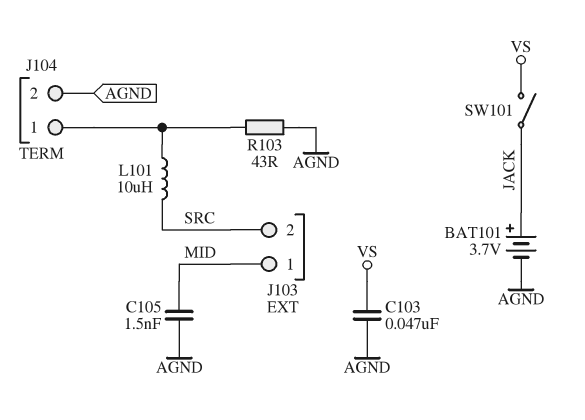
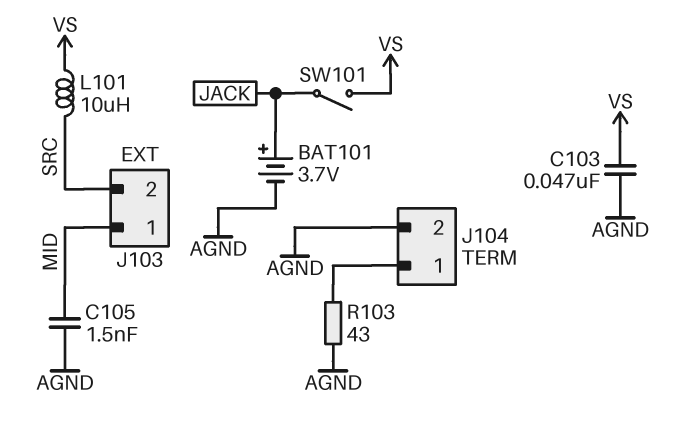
L101: 10uH (J104/1, SRC) -> 10uH (SRC, VS)

